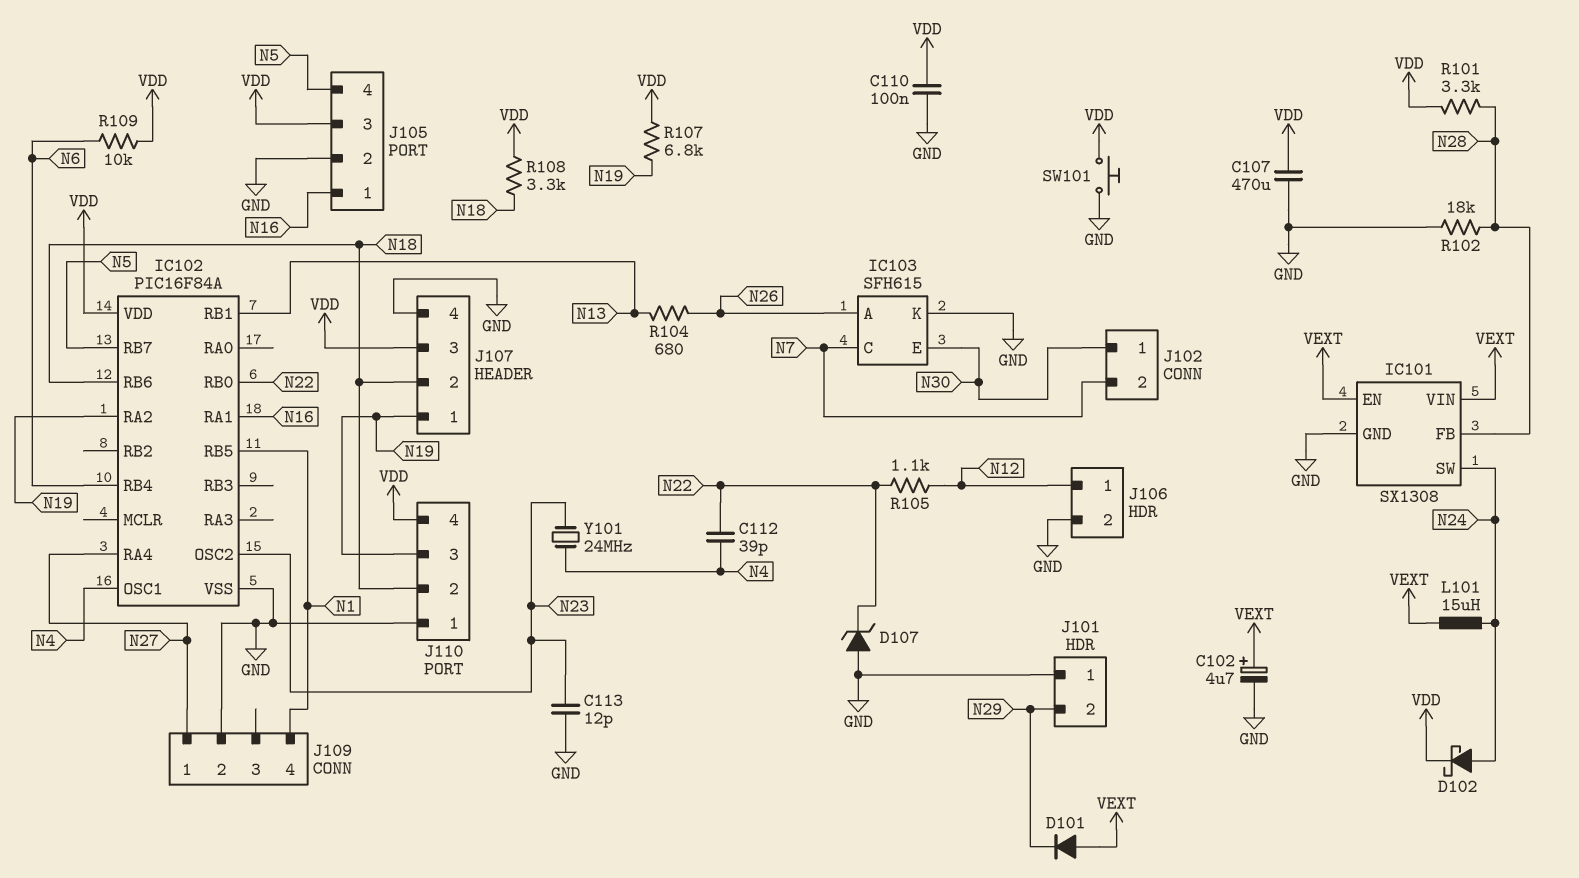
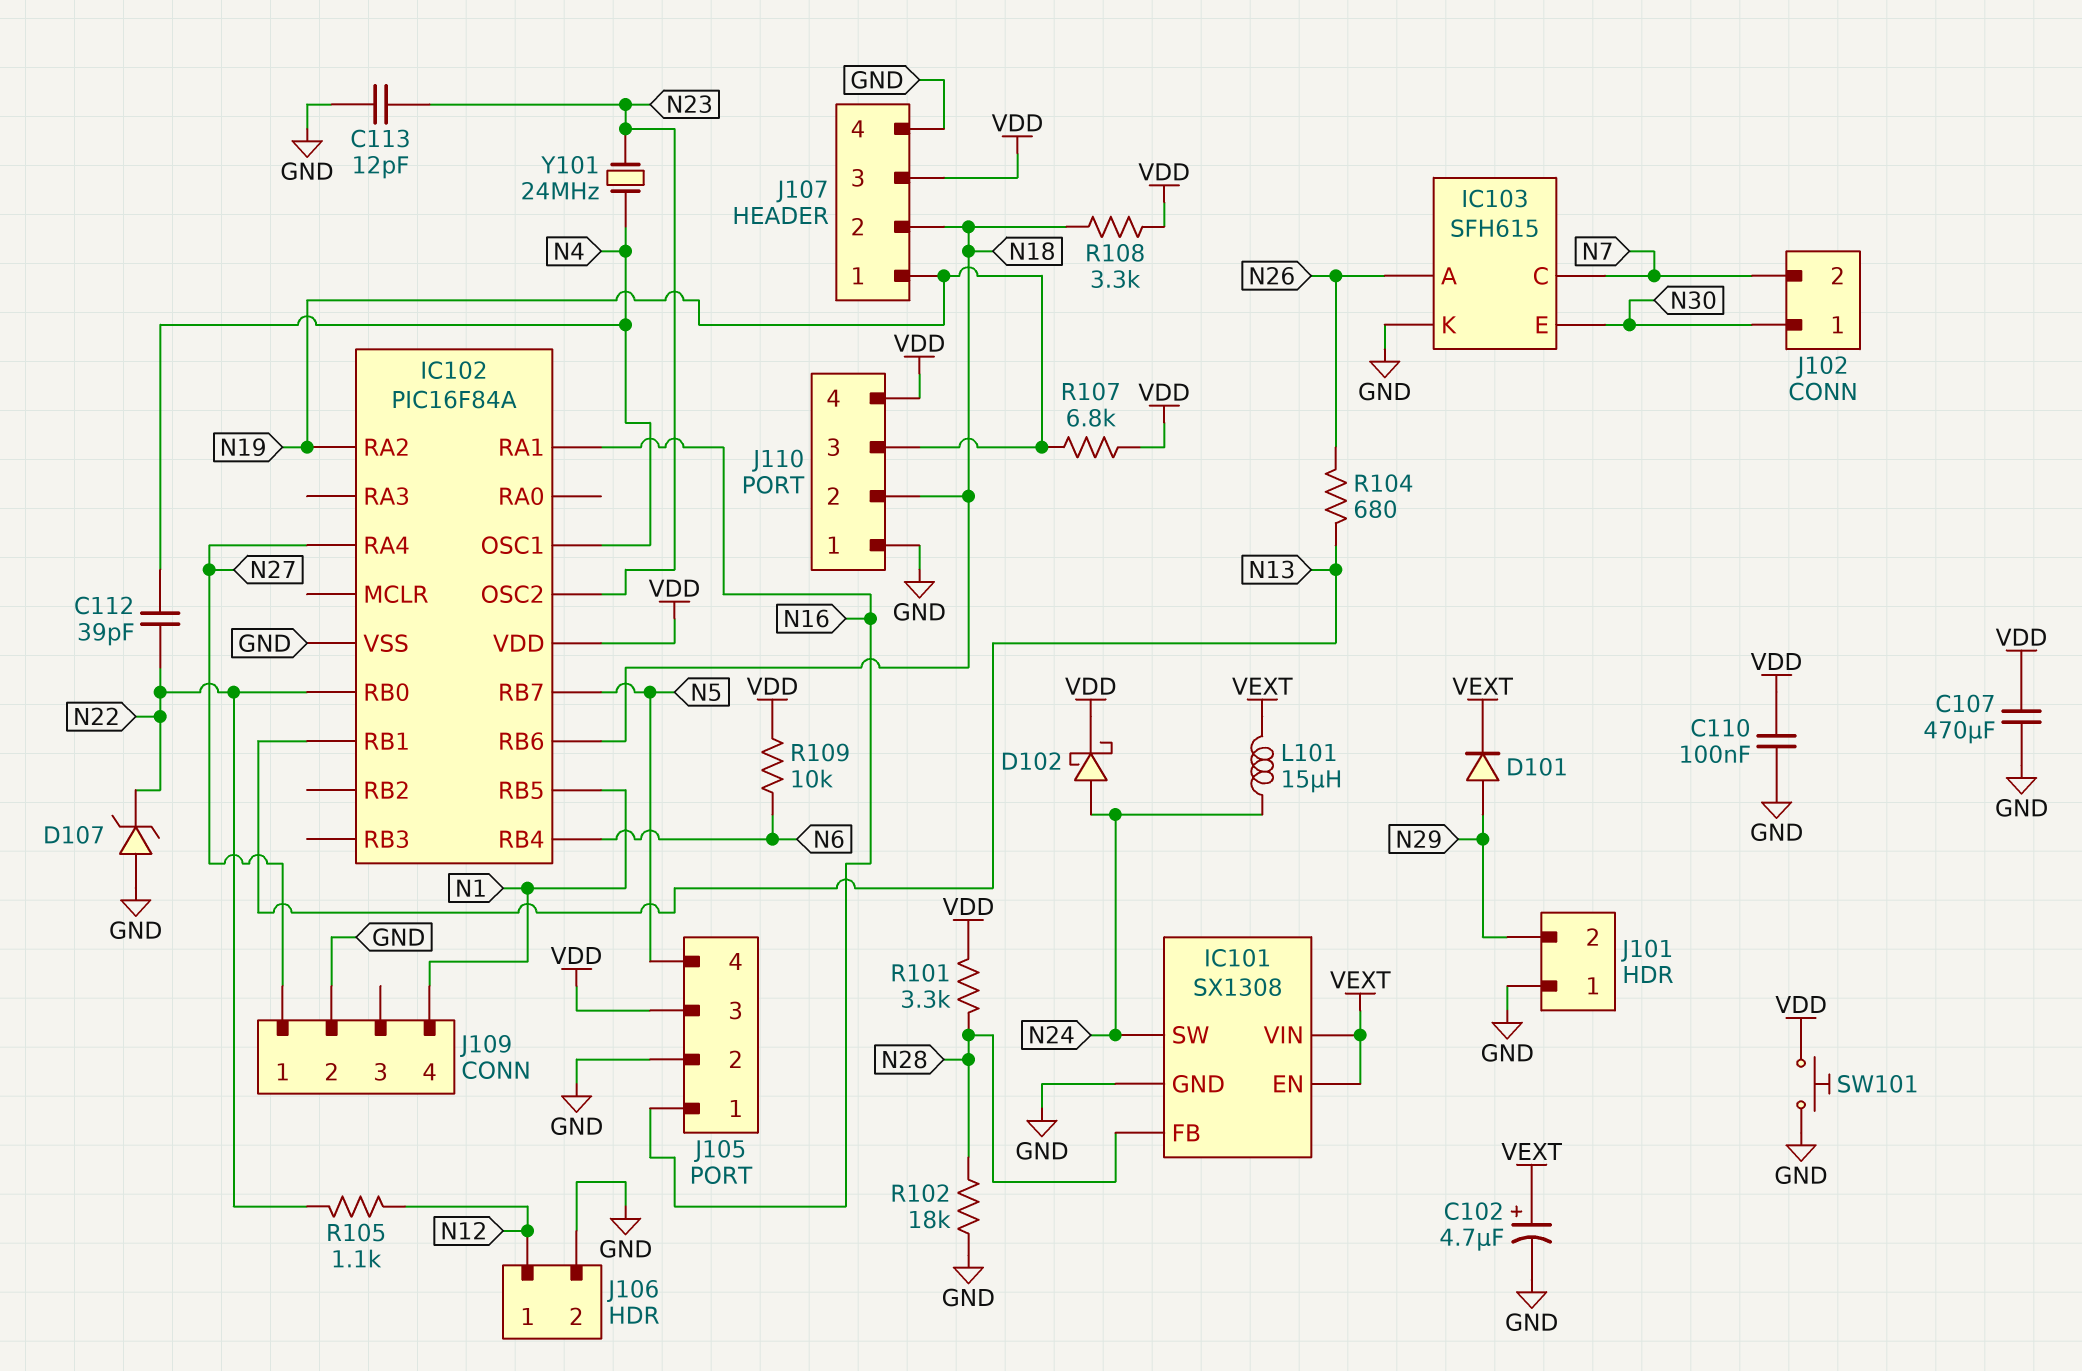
D101: diode (A VEXT, K N29) -> diode (A N29, K VEXT)

